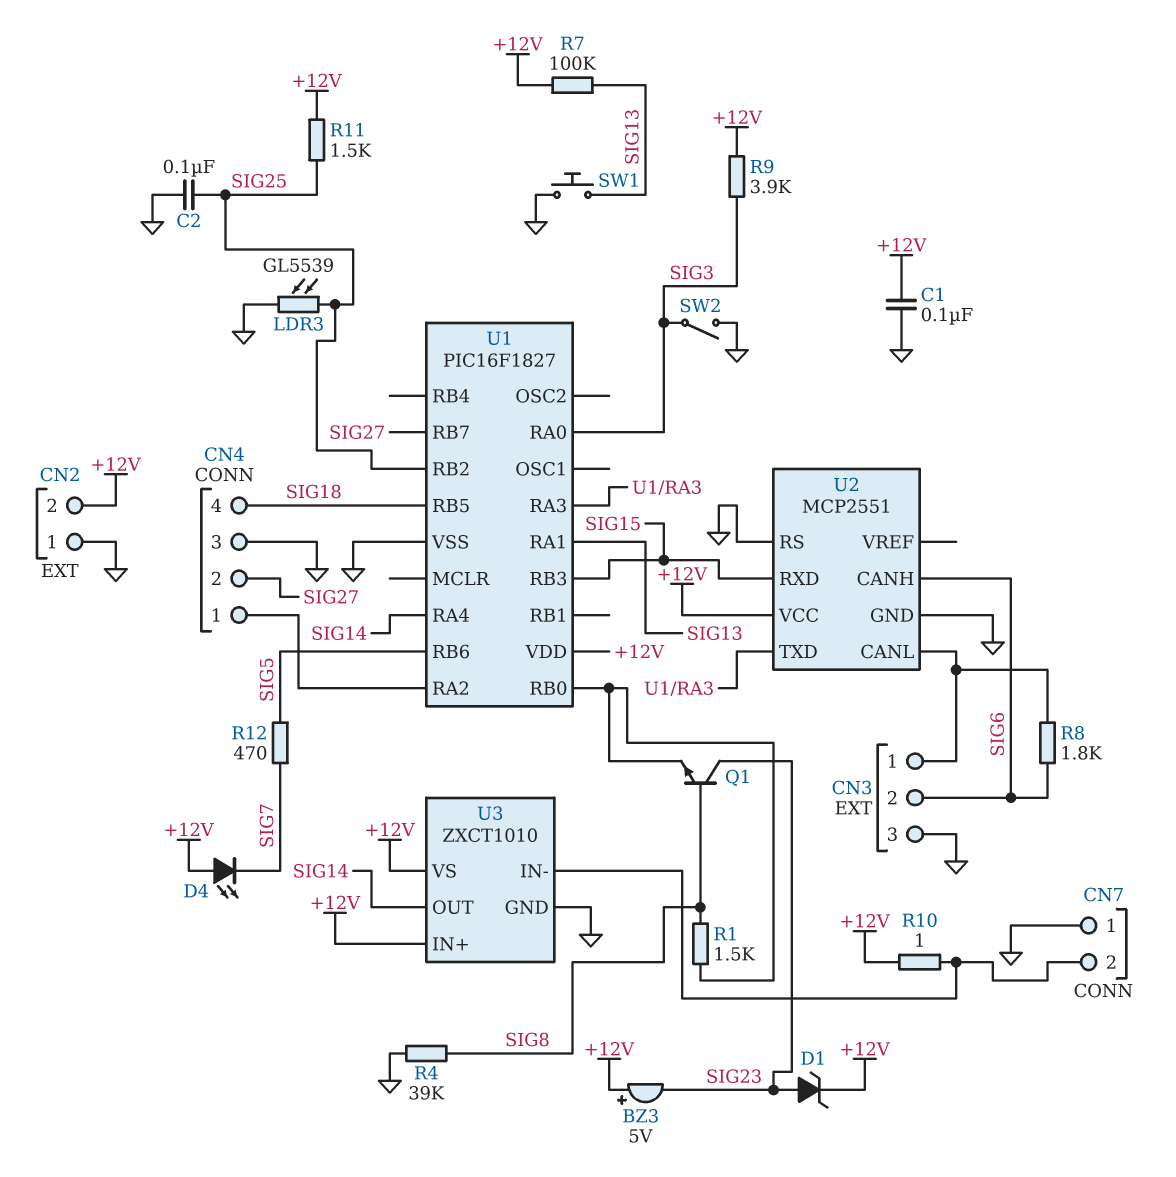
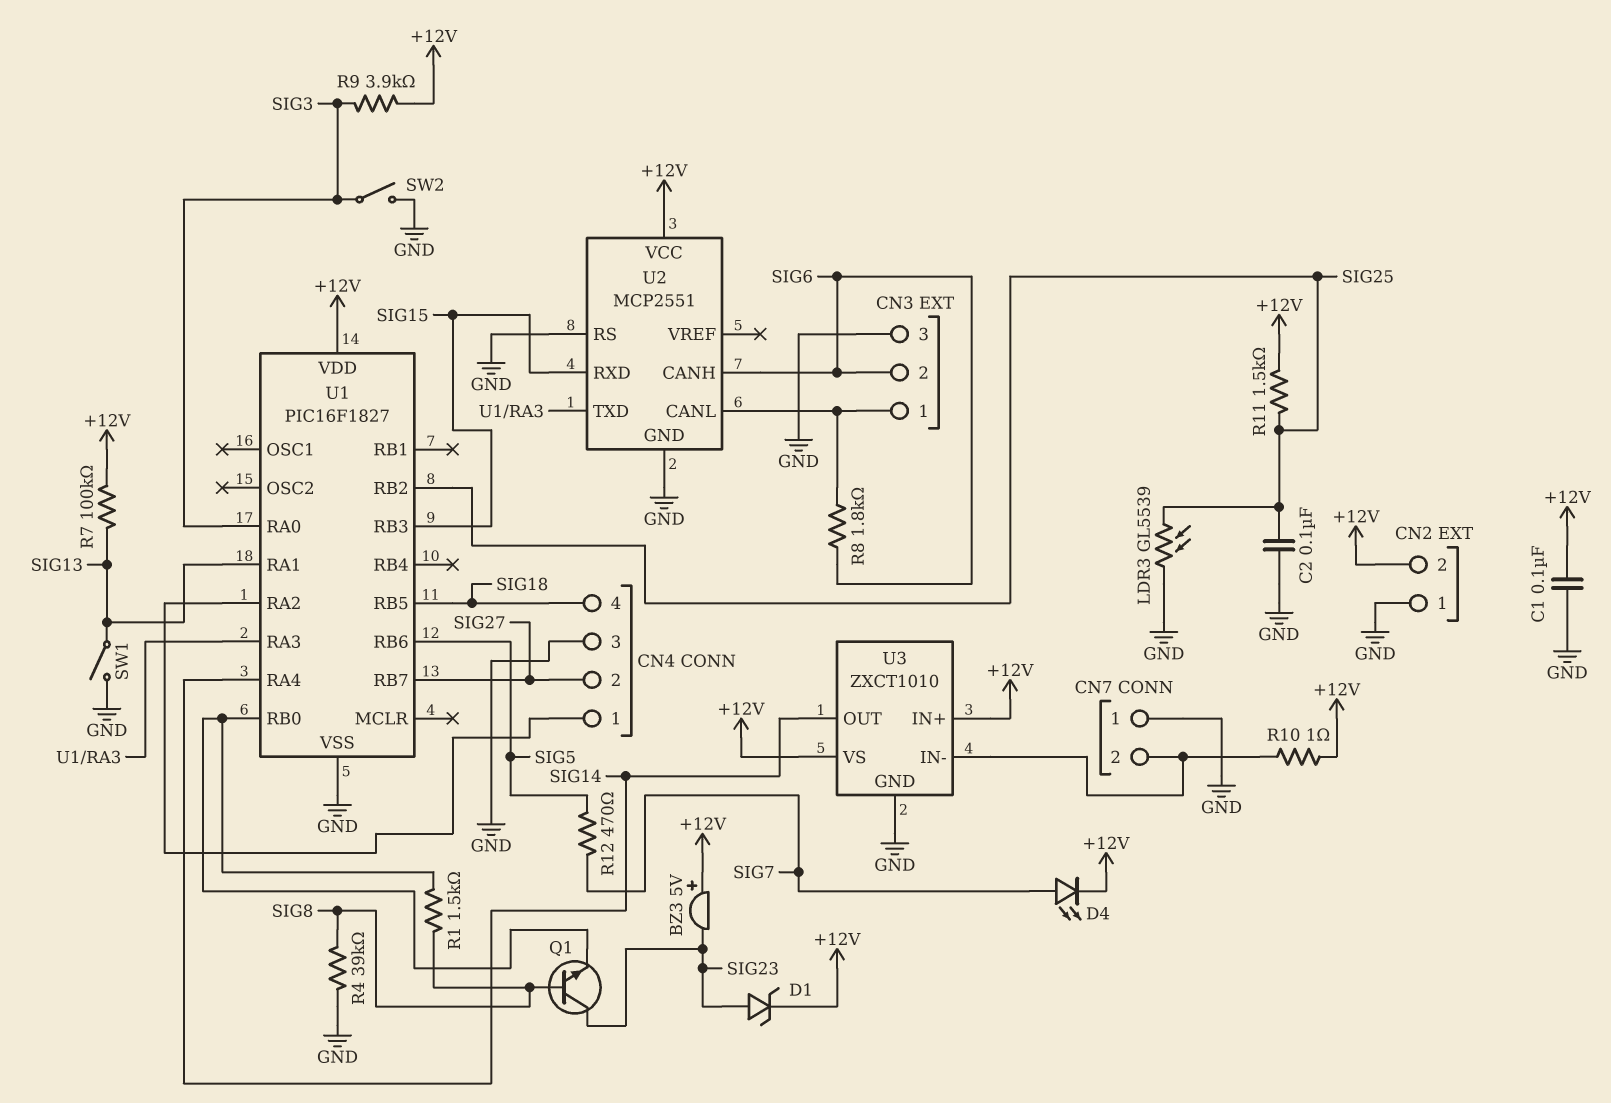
D4: LED (A +12V, K SIG7) -> LED (A SIG7, K +12V)
SW1: button (GND, SIG13) -> switch (GND, SIG13)

